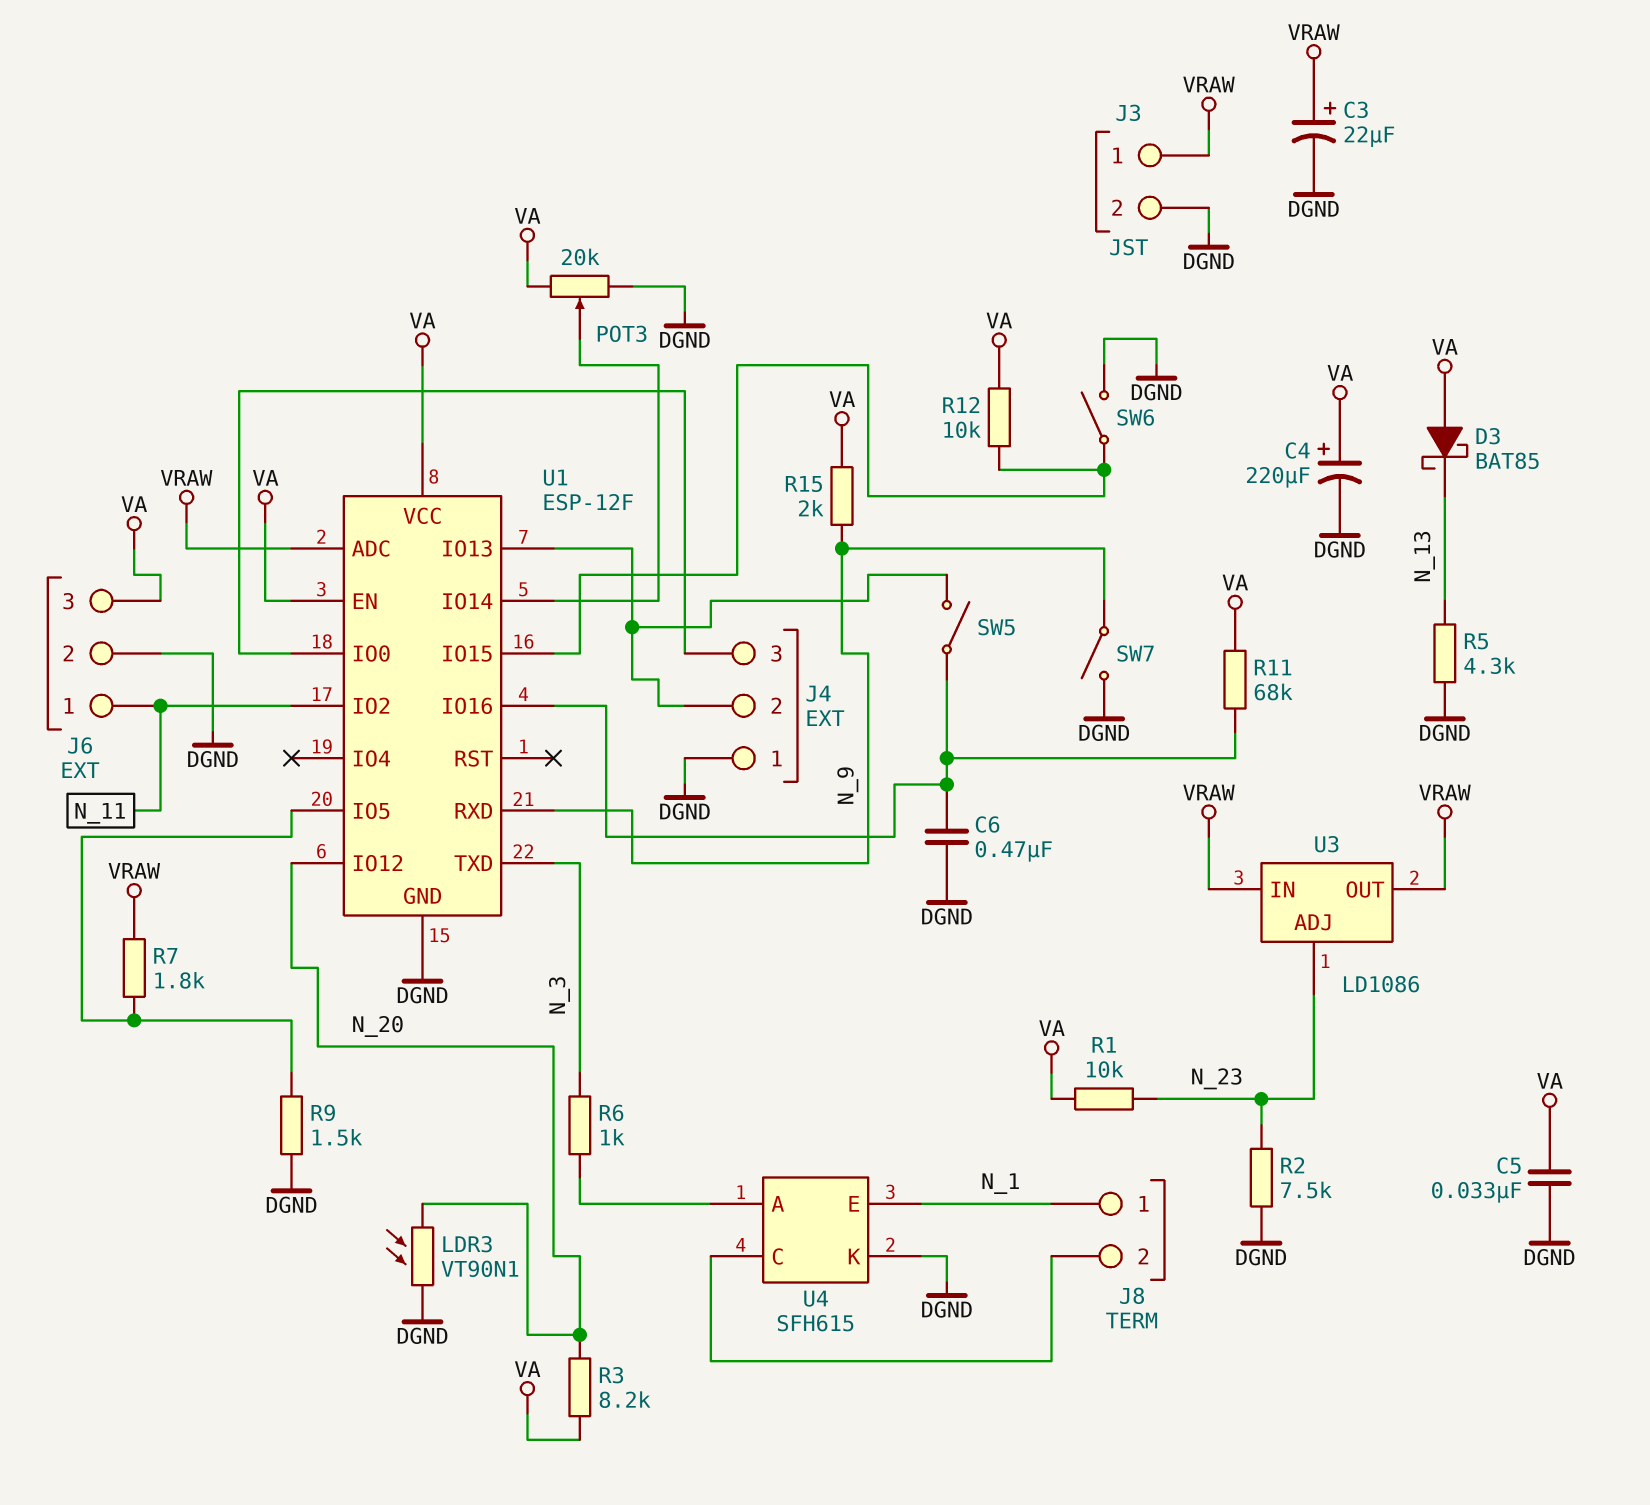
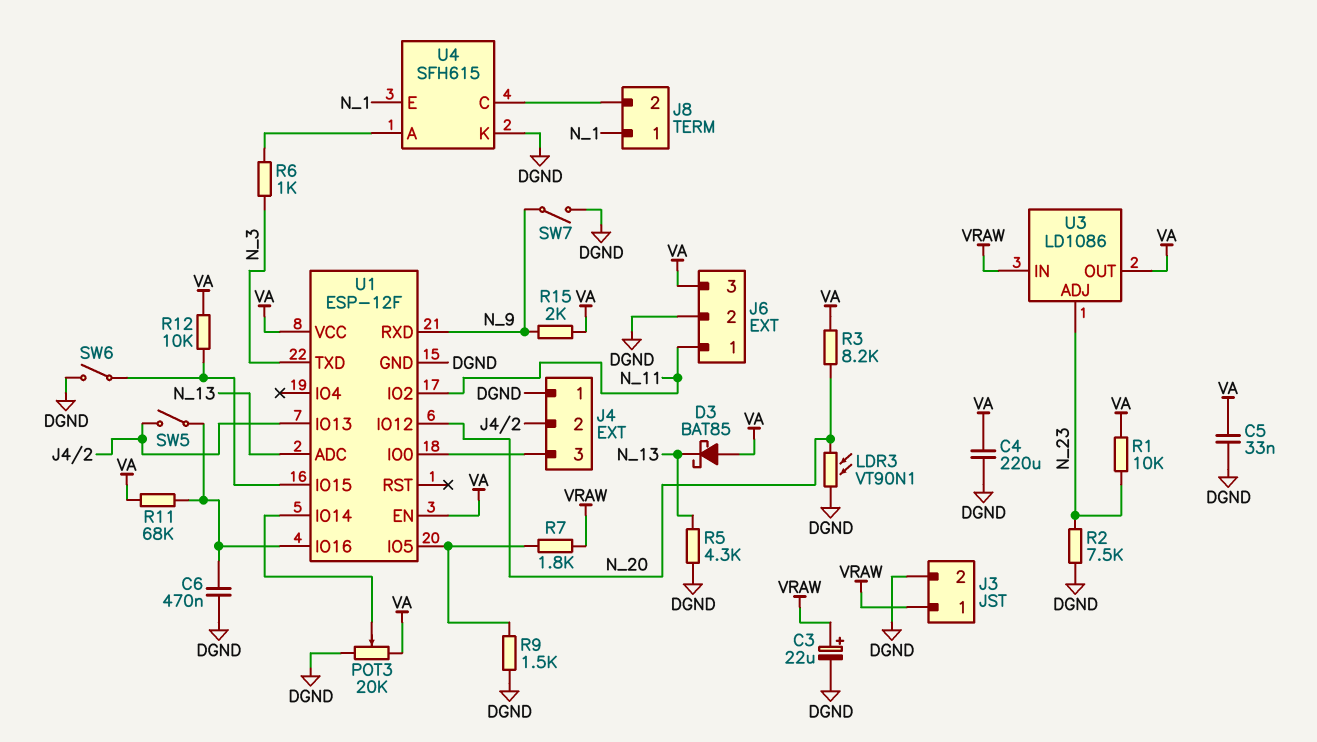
C4: 220uF (plus VA, minus DGND) -> 220uF (DGND, VA)
U1 pin ADC: VRAW -> N_13
U3 pin OUT: VRAW -> VA

